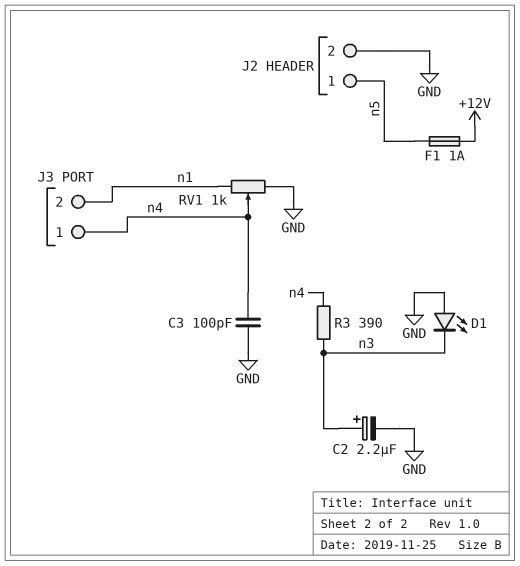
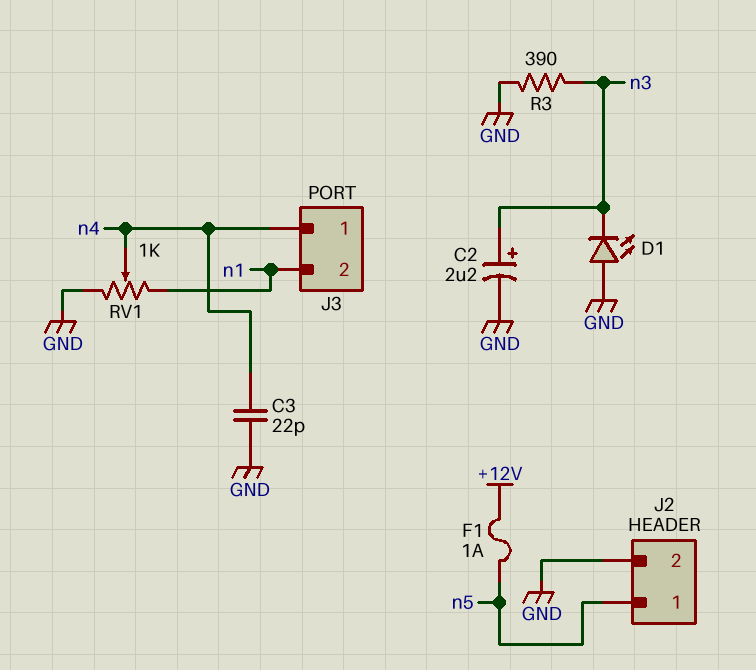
C3: 100pF (GND, n4) -> 22pF (GND, n4)
R3: 390 (n3, n4) -> 390 (GND, n3)

